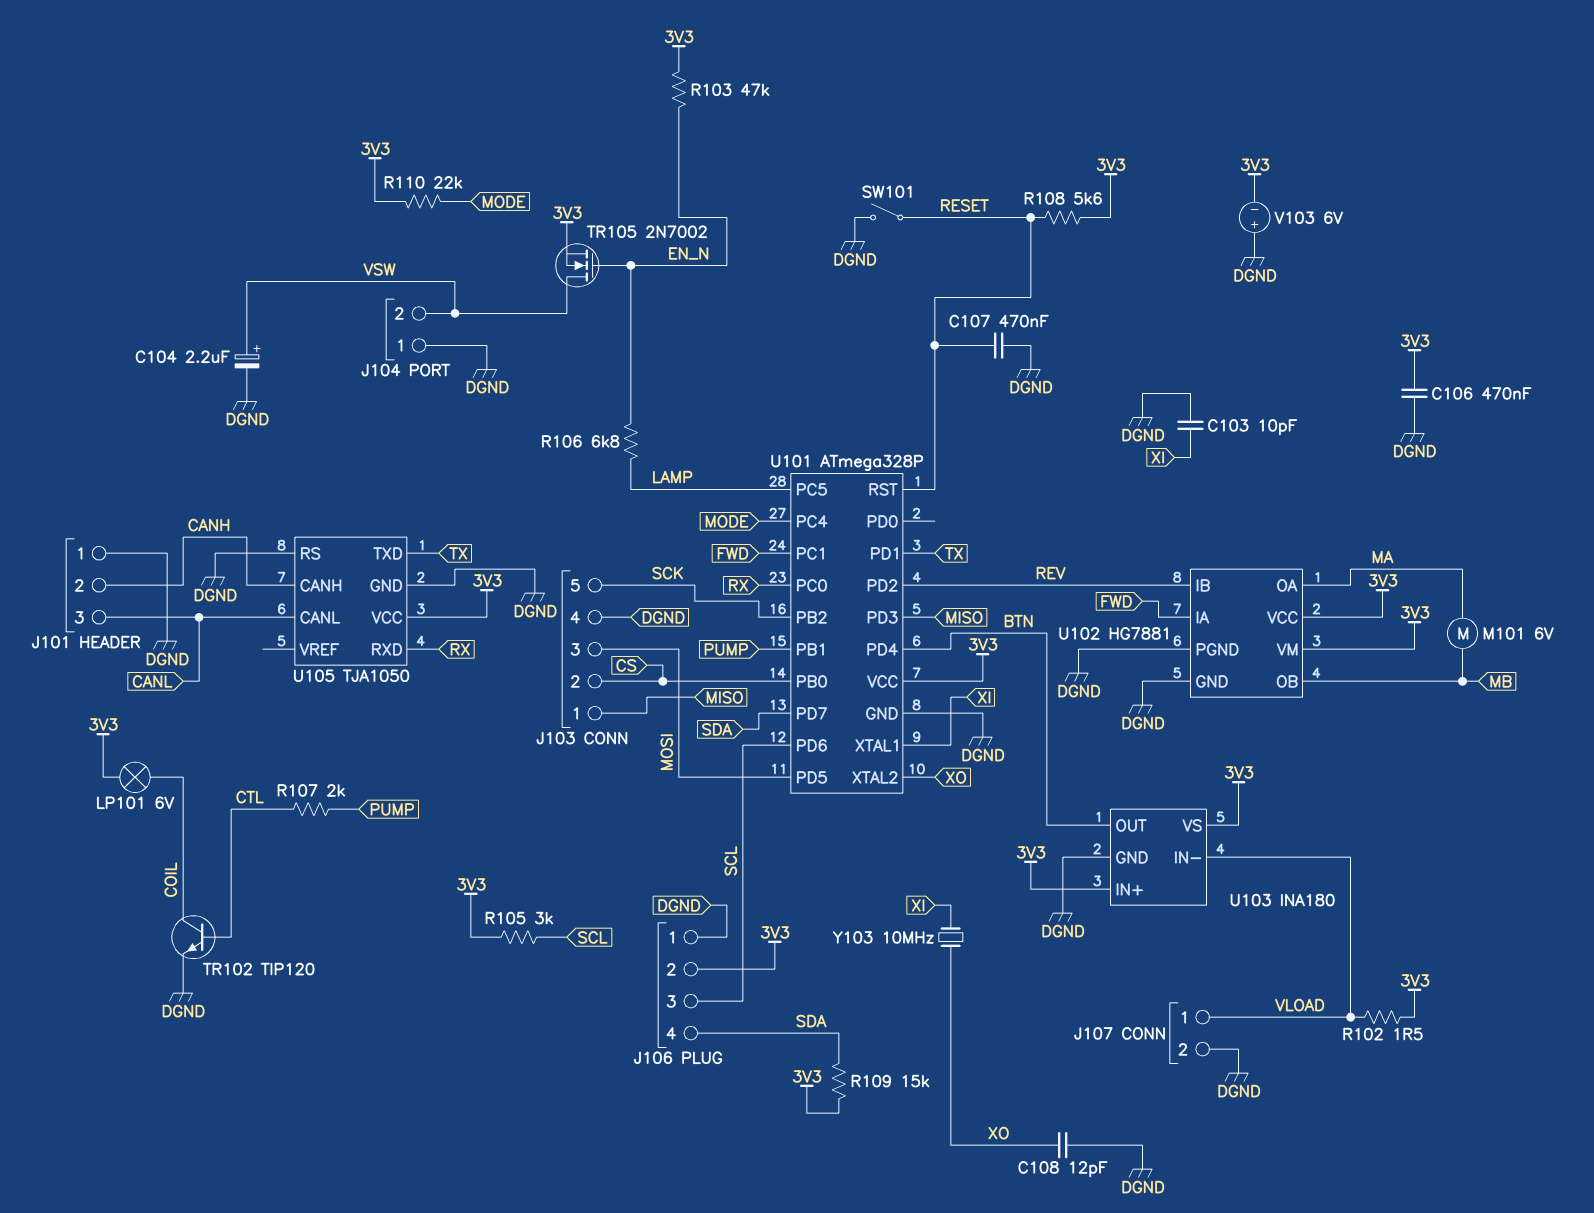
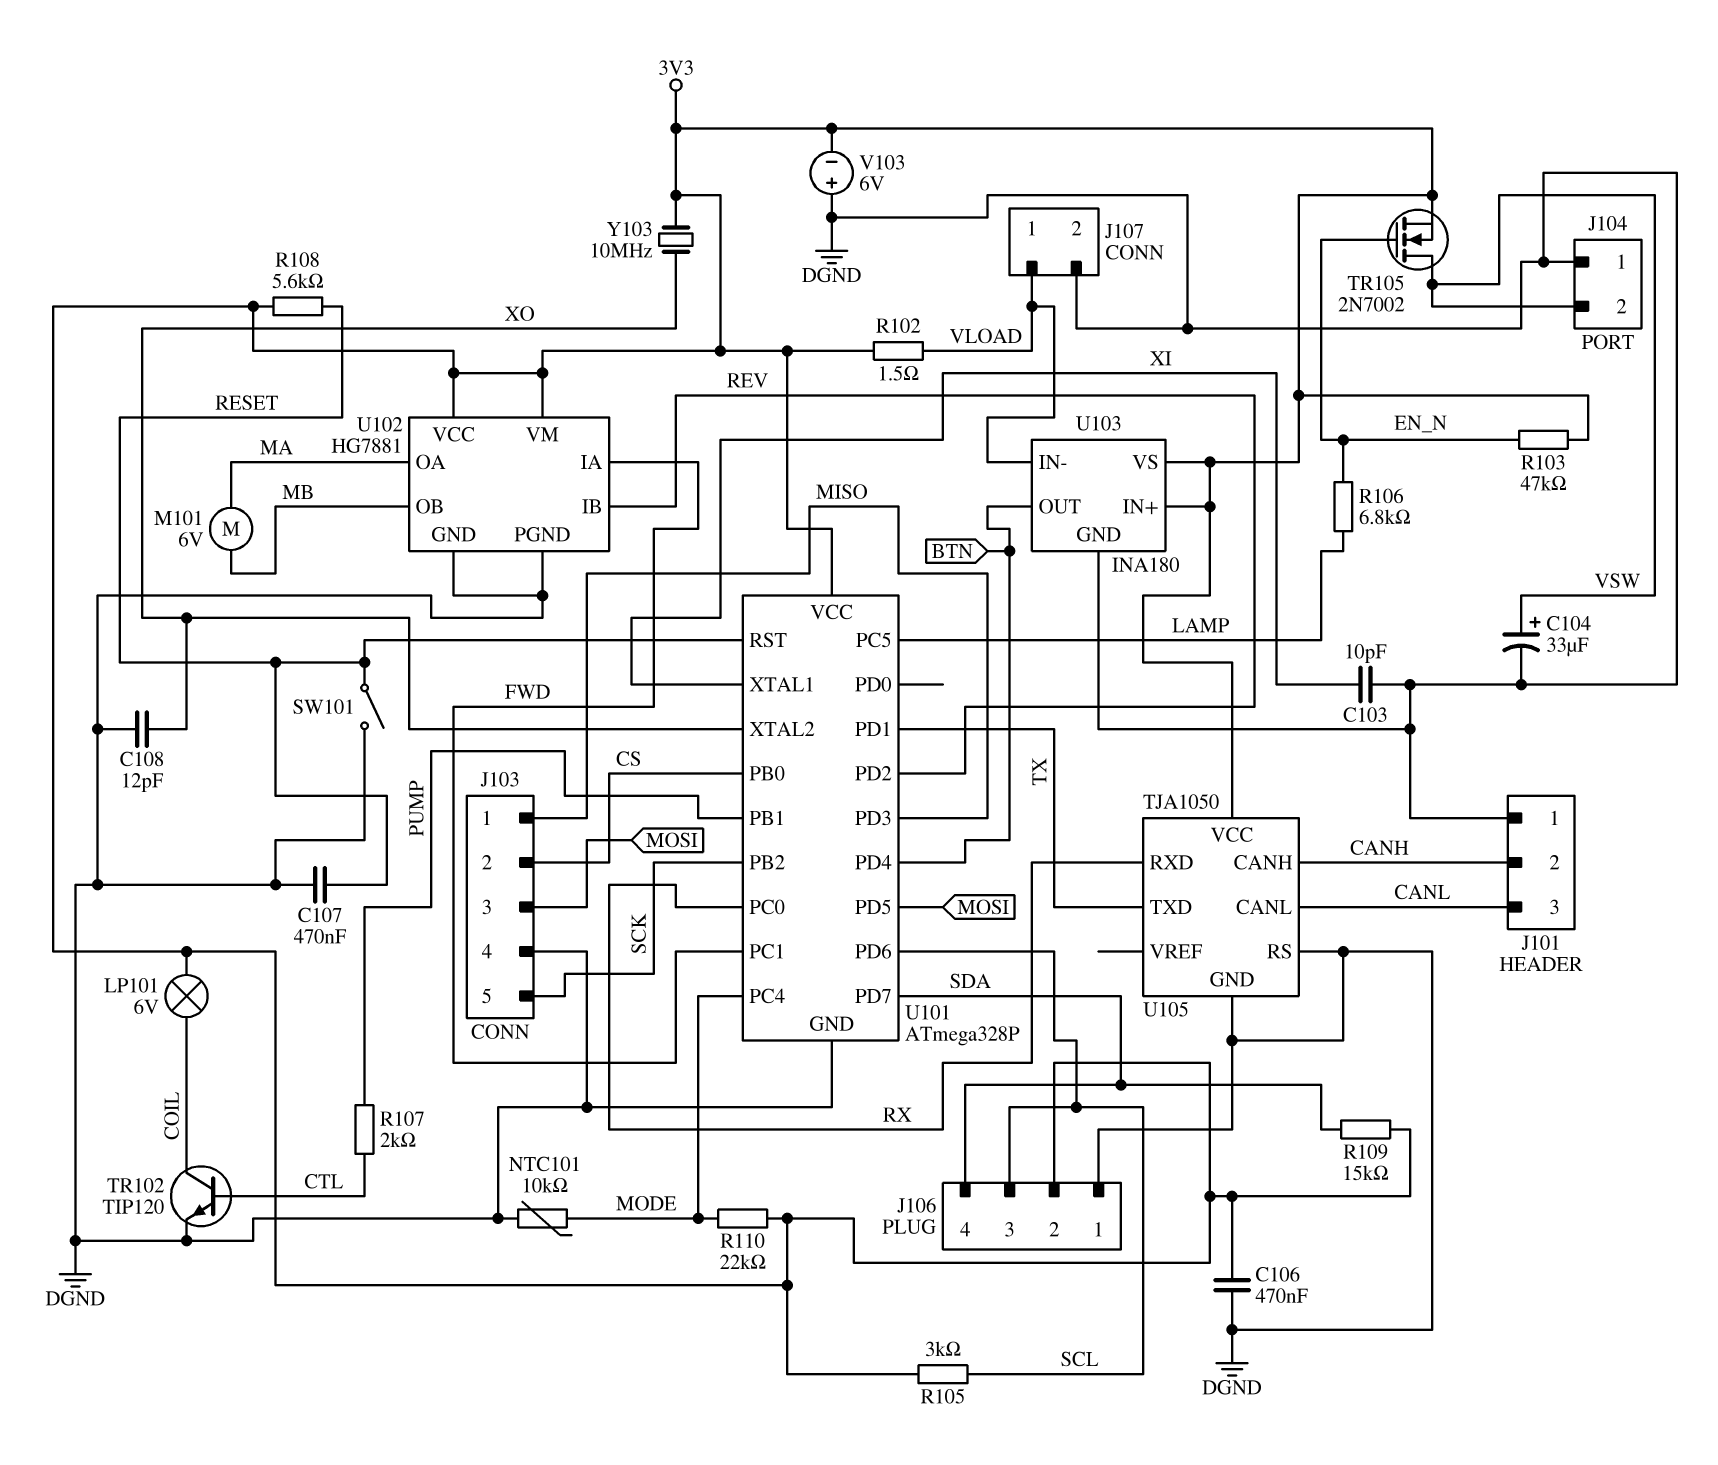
C104: 2.2uF (plus VSW, minus DGND) -> 33uF (plus VSW, minus DGND)
NTC101: none -> 10k (DGND, MODE)
Y103: 10MHz (XI, XO) -> 10MHz (3V3, XO)

